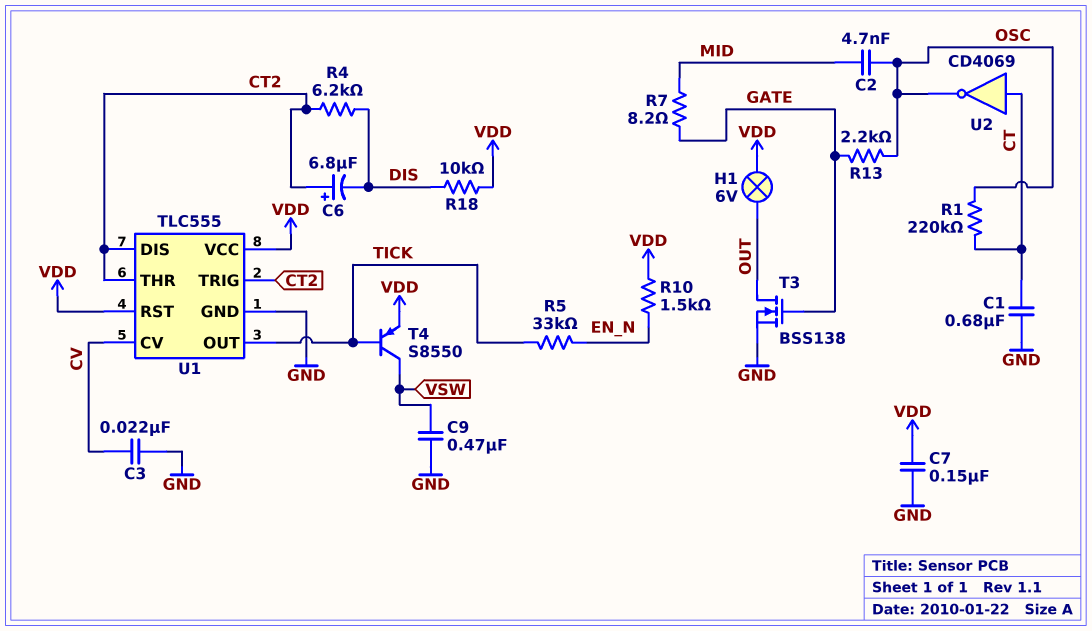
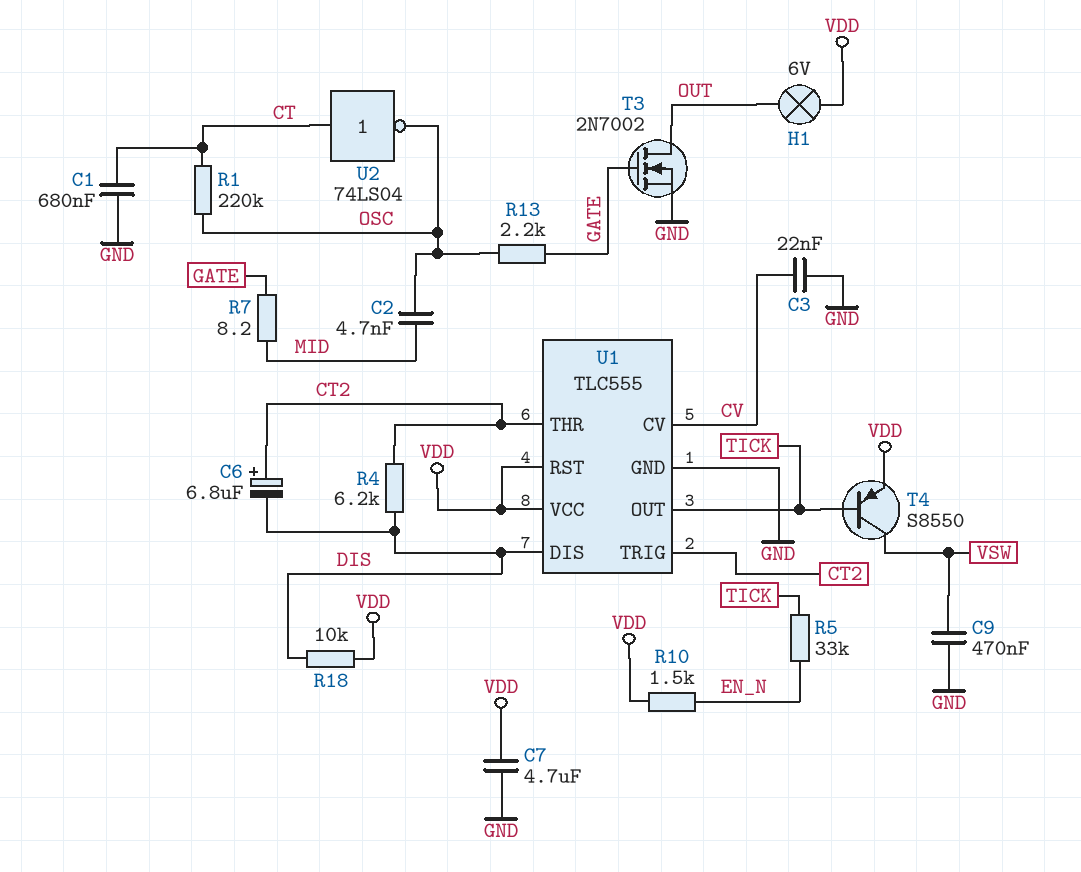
C7: 150nF (GND, VDD) -> 4.7uF (GND, VDD)
T3: NMOS BSS138 (G GATE, D OUT, S GND) -> NMOS 2N7002 (G GATE, D OUT, S GND)
U1 pin DIS: CT2 -> DIS
U2: NOT CD4069 (in CT, out OSC) -> NOT 74LS04 (in CT, out OSC)

